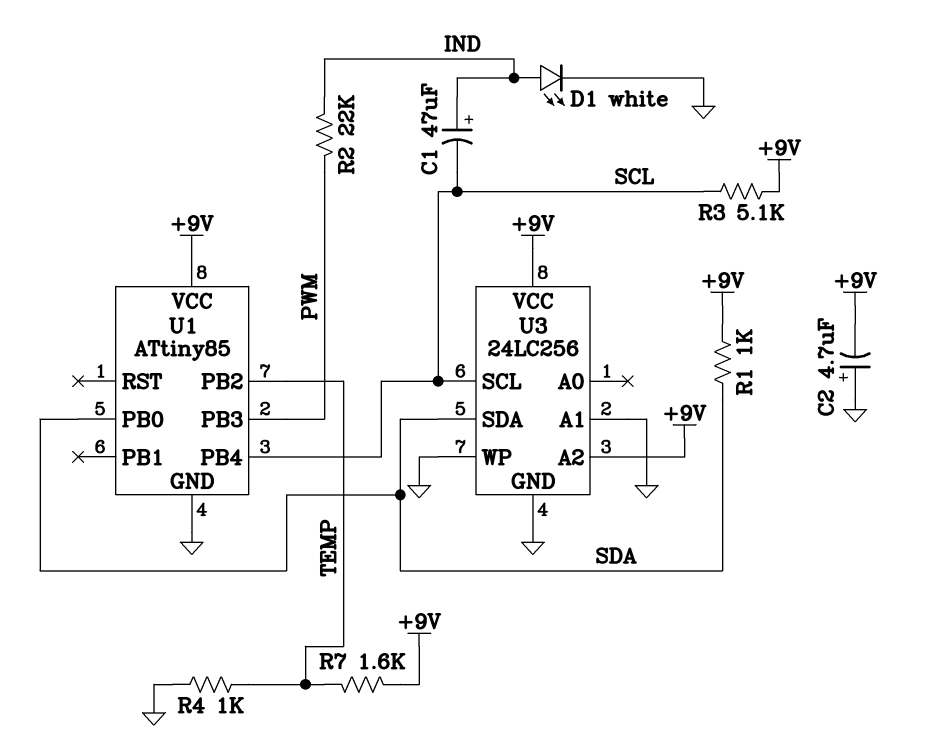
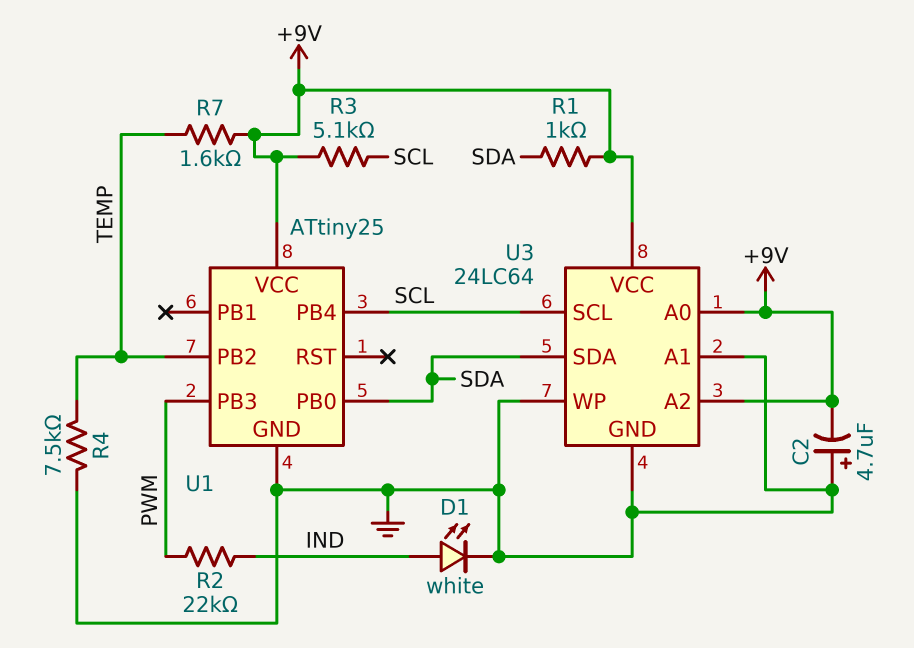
C1: 47uF (plus IND, minus SCL) -> none
R4: 1k (GND, TEMP) -> 7.5k (GND, TEMP)
U1: ATtiny85 -> ATtiny25
U3: 24LC256 -> 24LC64
U3 pin A0: none -> +9V

